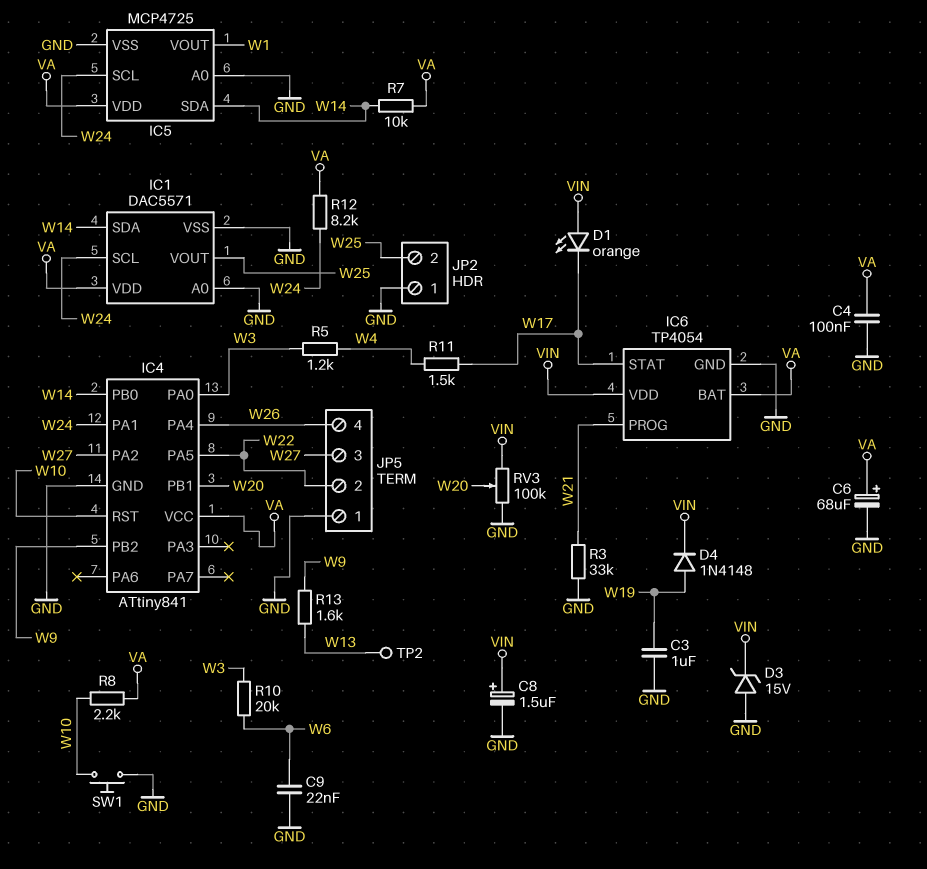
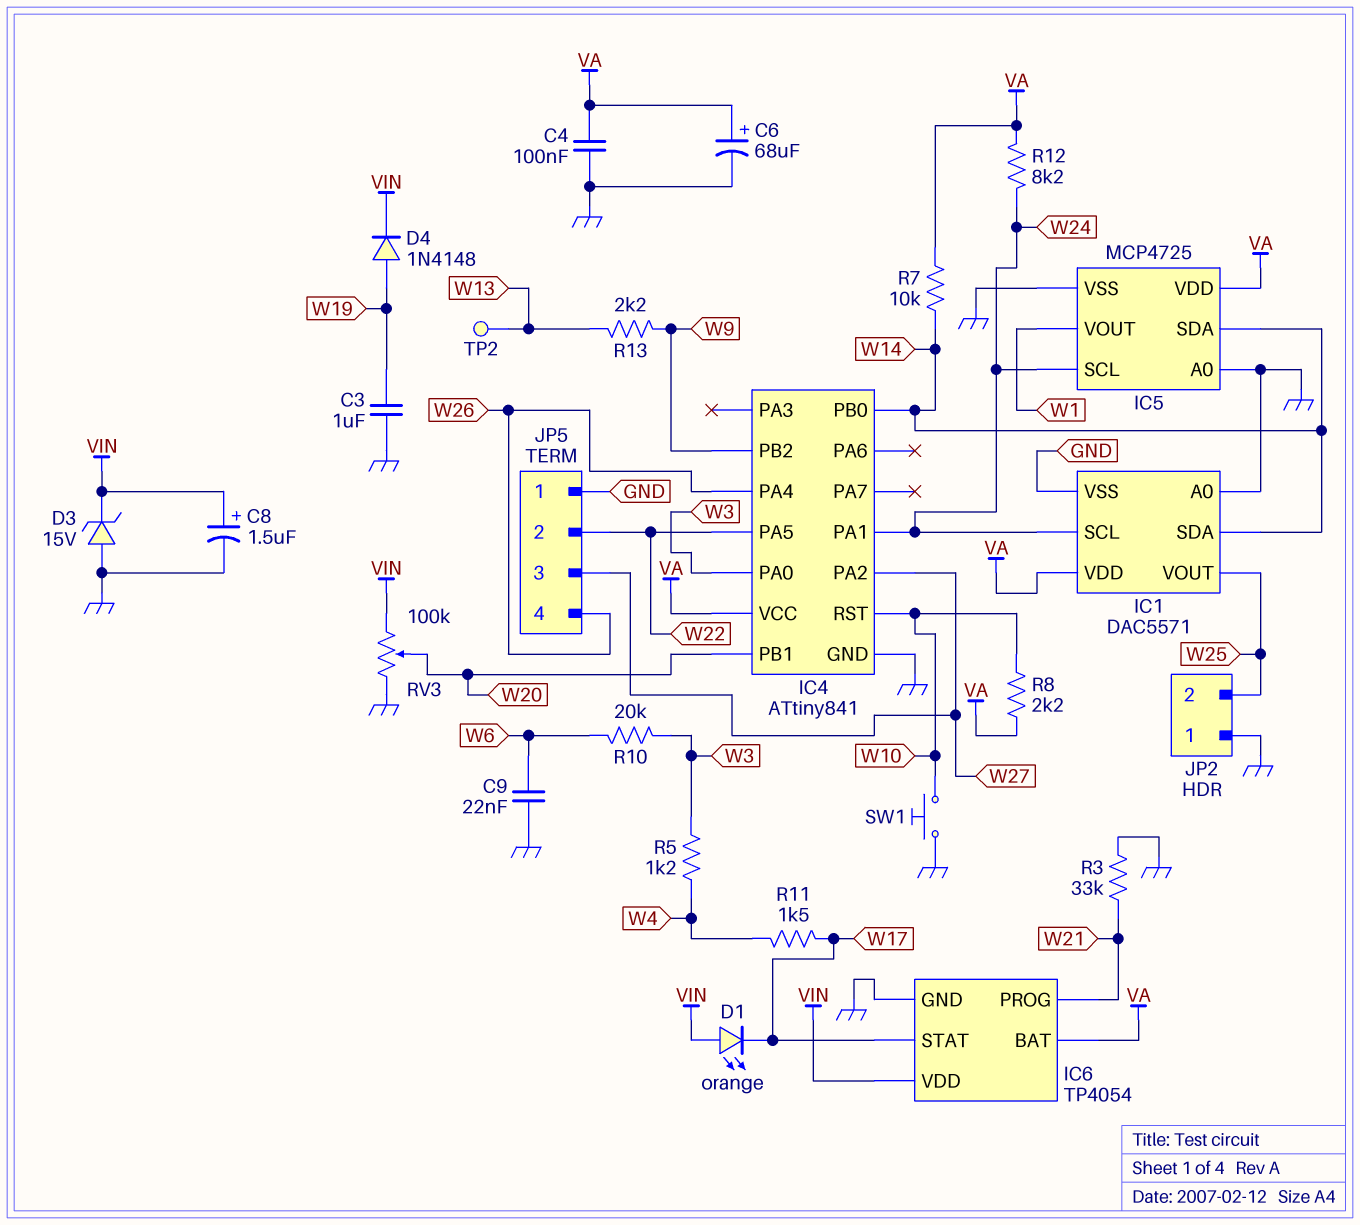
R13: 1.6k (W9, W13) -> 2.2k (W9, W13)

